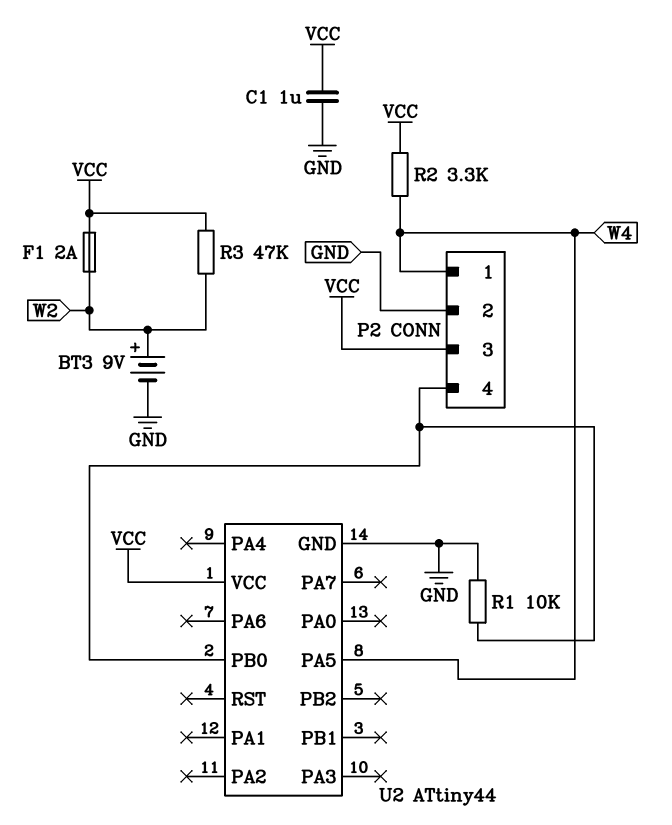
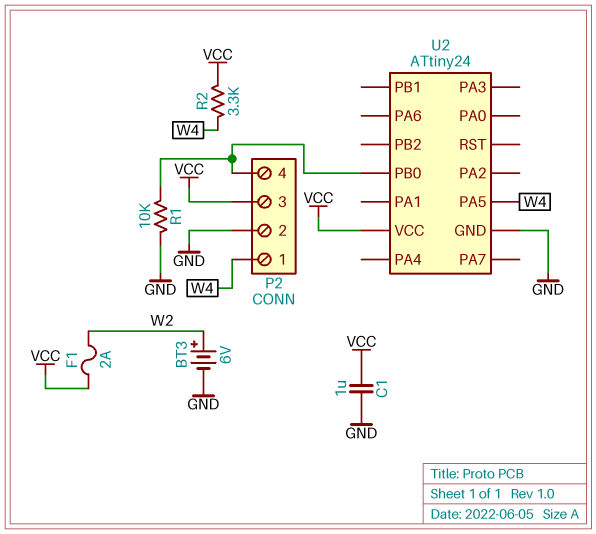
BT3: 9V (plus W2, minus GND) -> 6V (plus W2, minus GND)
R3: 47k (VCC, W2) -> none
U2: ATtiny44 -> ATtiny24

